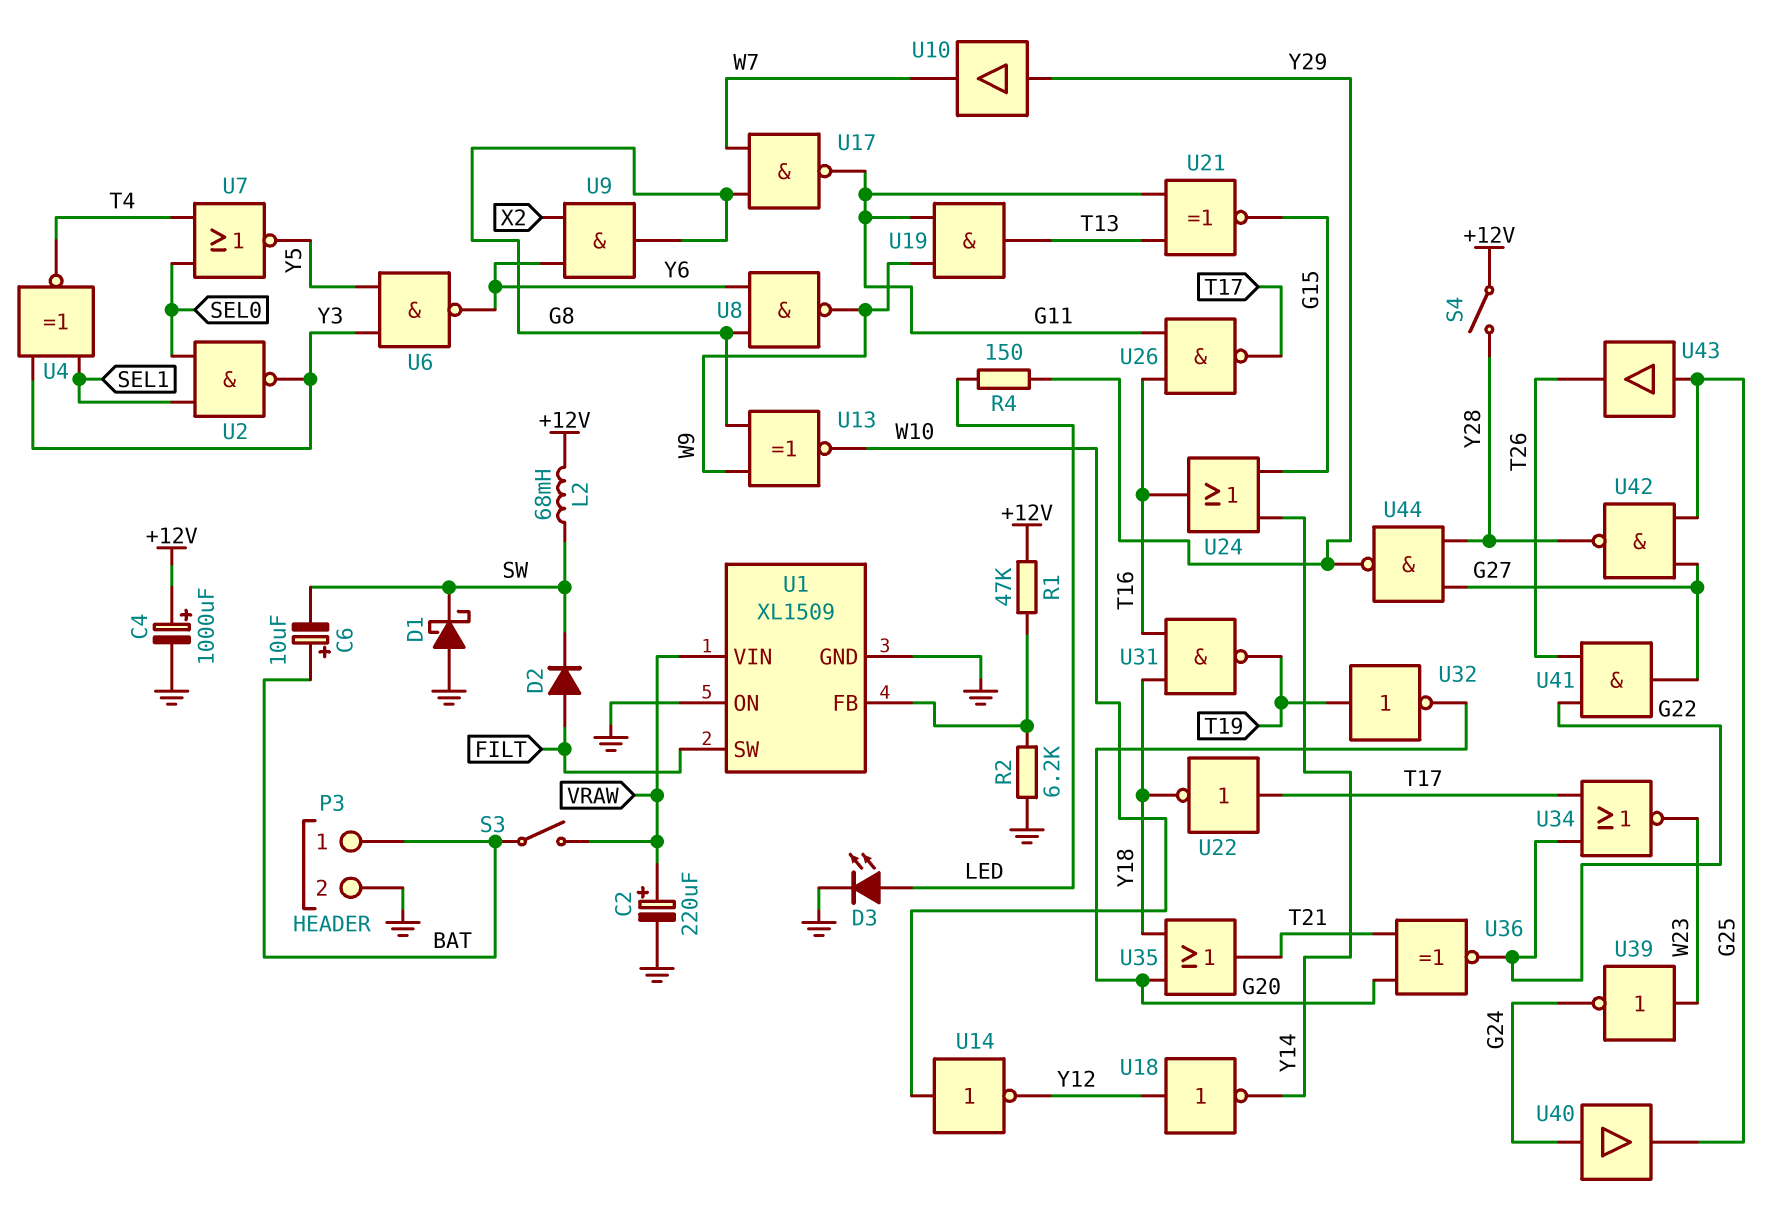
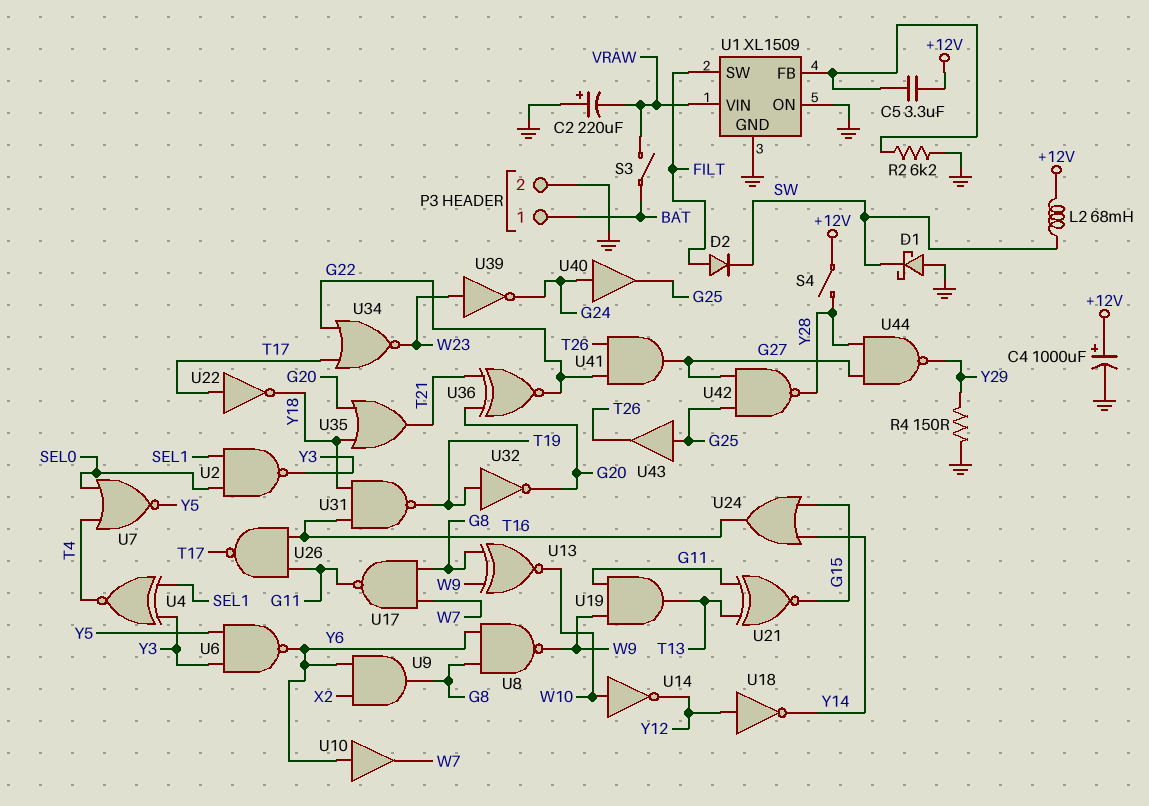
C2: 220uF (plus VRAW, minus GND) -> 220uF (plus GND, minus VRAW)
C5: none -> 3.3uF (+12V, U1/FB)
C6: 10uF (plus BAT, minus SW) -> none
D3: LED (A LED, K GND) -> none
R1: 47k (+12V, U1/FB) -> none
R4: 150 (LED, Y29) -> 150 (GND, Y29)
U10: buffer (in Y29, out W7) -> buffer (in Y6, out W7)

